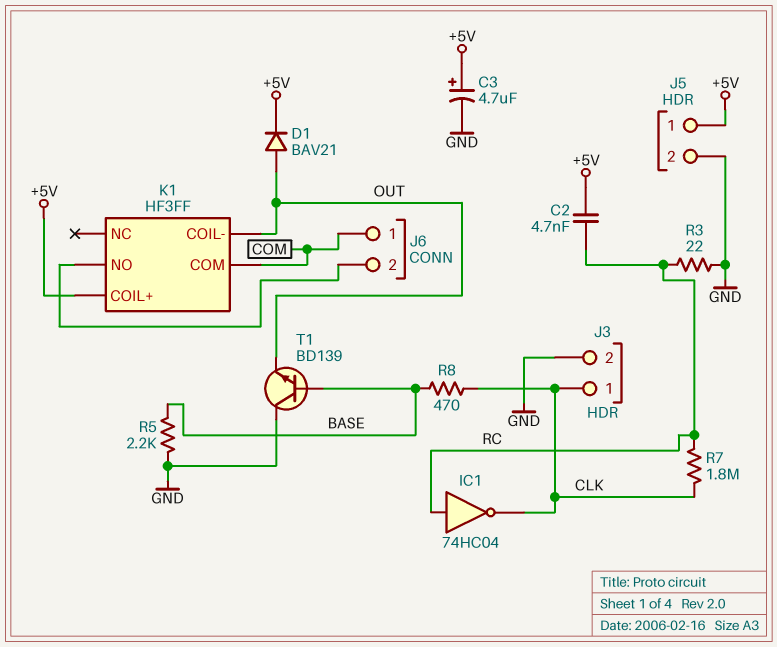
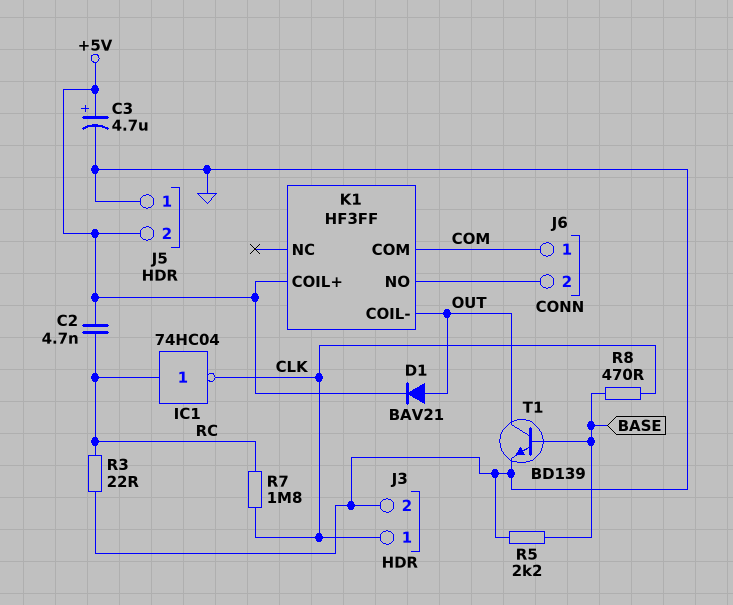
J5 pin 1: +5V -> GND
J5 pin 2: GND -> +5V
T1: NPN BD139 (B BASE, C GND, E OUT) -> NPN BD139 (B BASE, C OUT, E GND)

